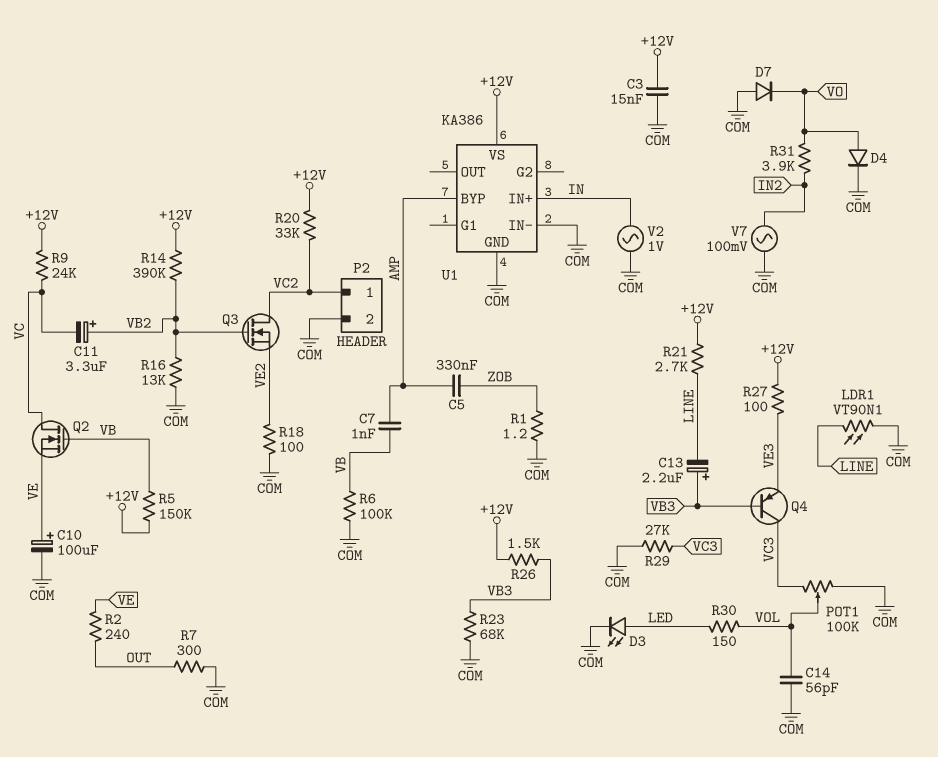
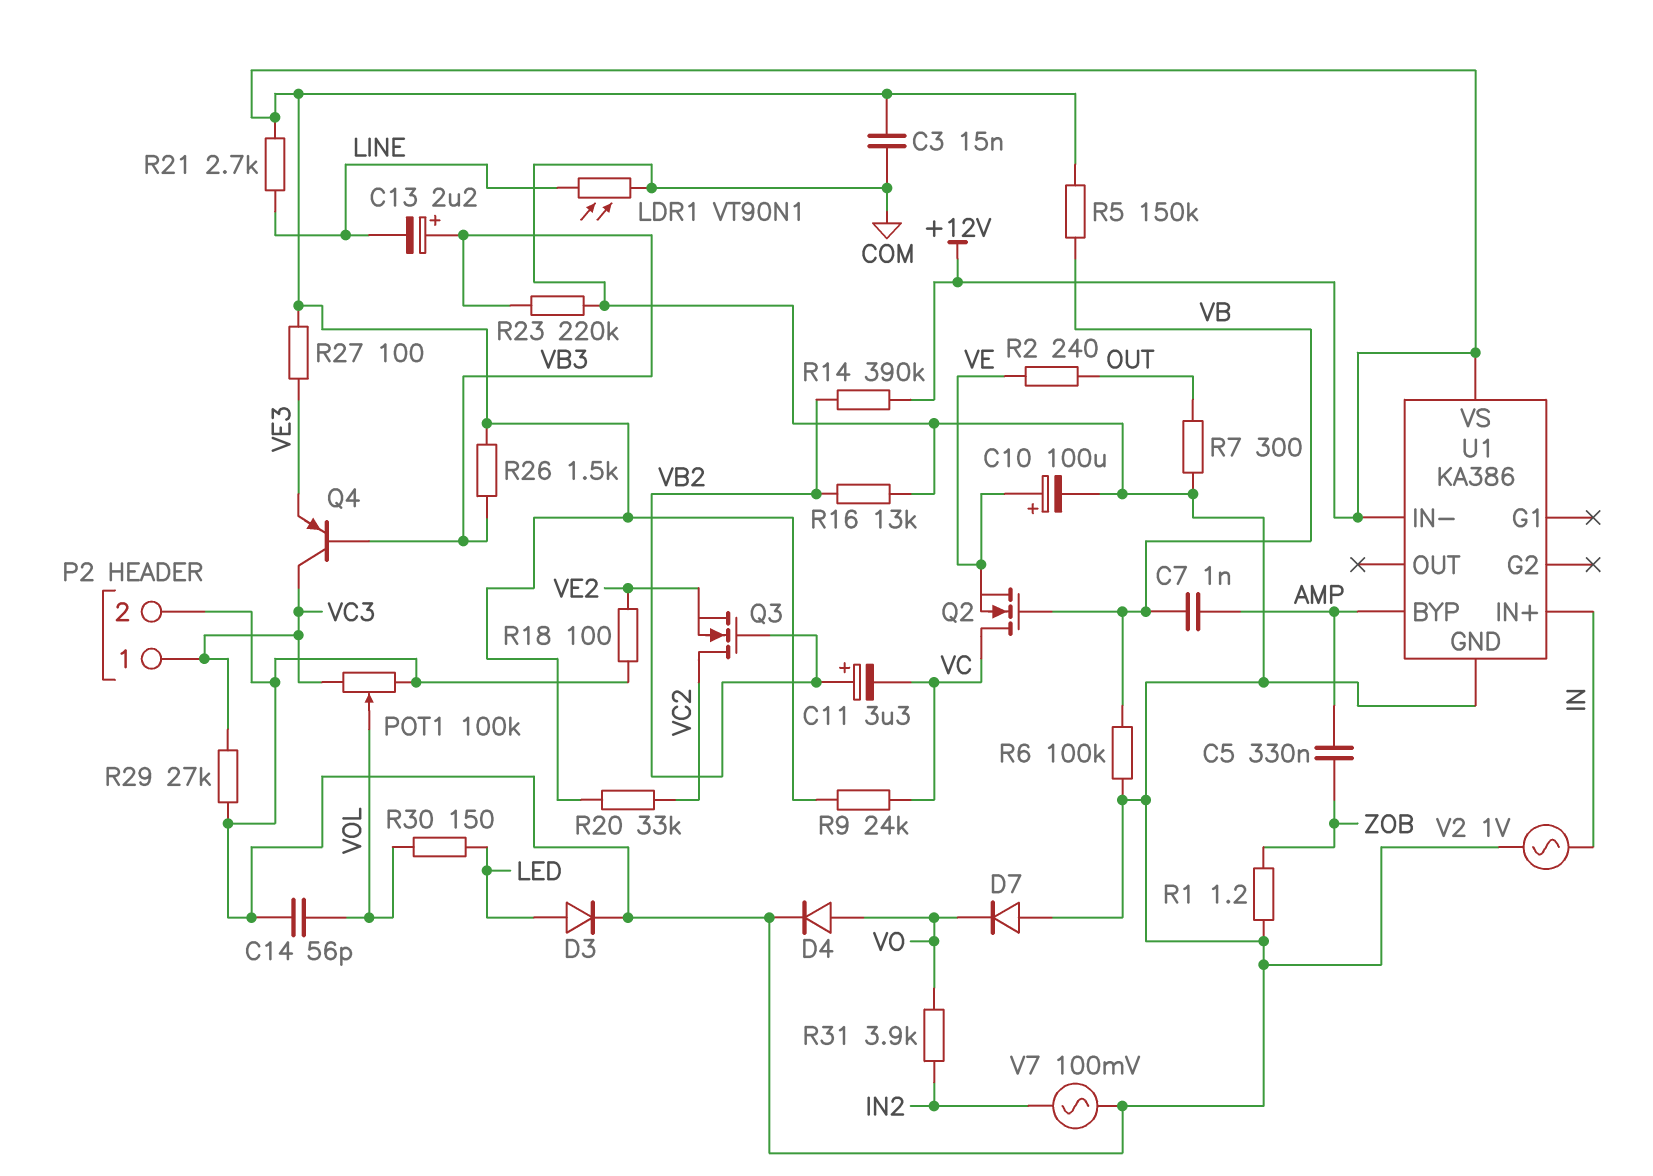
D3: LED (A LED, K COM) -> diode (A LED, K COM)
P2 pin 1: VC2 -> VC3
R23: 68k (COM, VB3) -> 220k (COM, VB3)
U1 pin IN-: COM -> +12V

